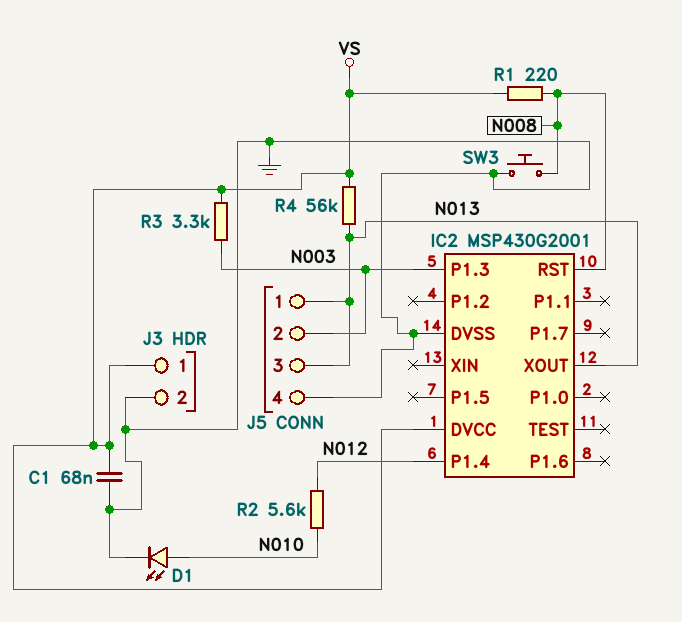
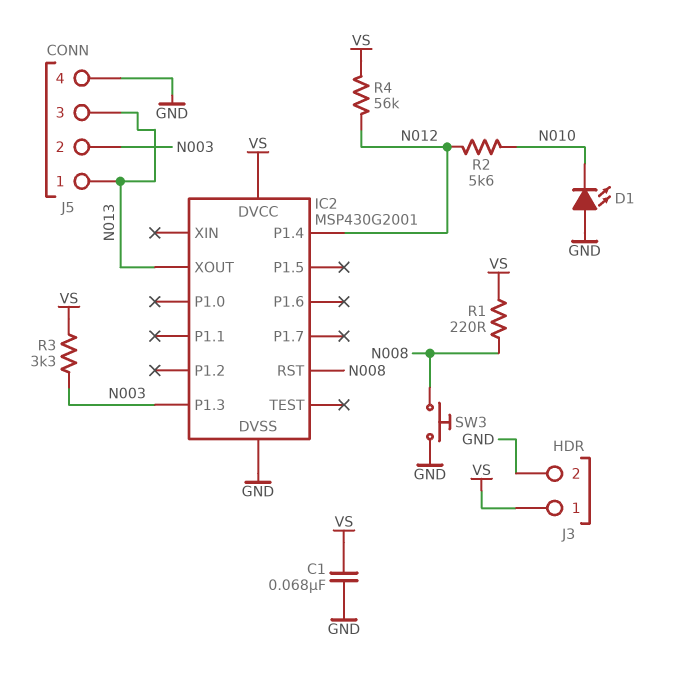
D1: LED (A N010, K GND) -> LED (A GND, K N010)
R4: 56k (N013, VS) -> 56k (N012, VS)

